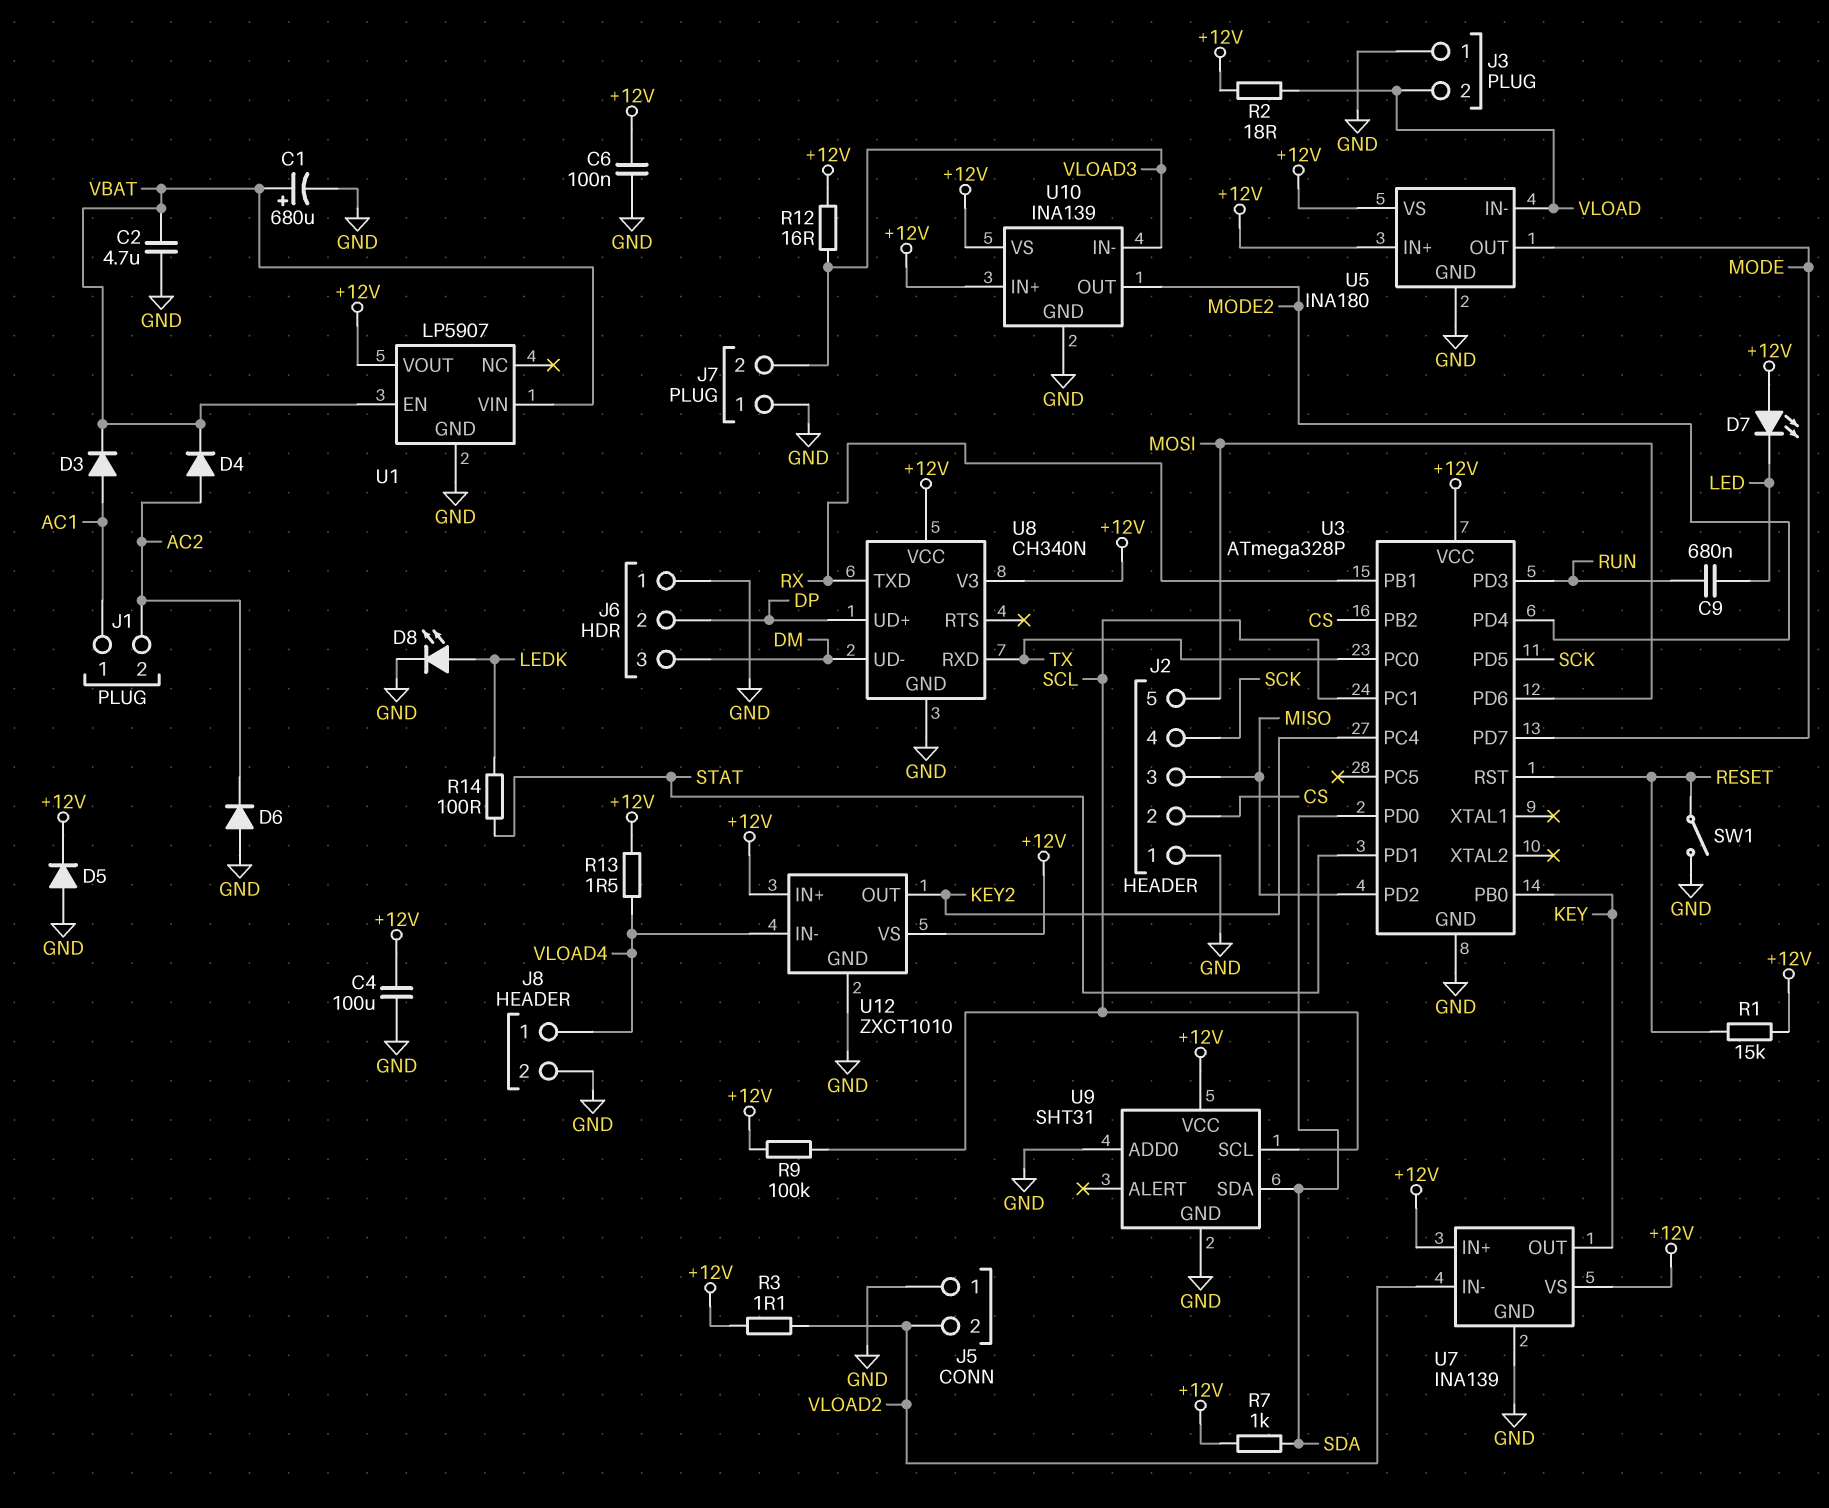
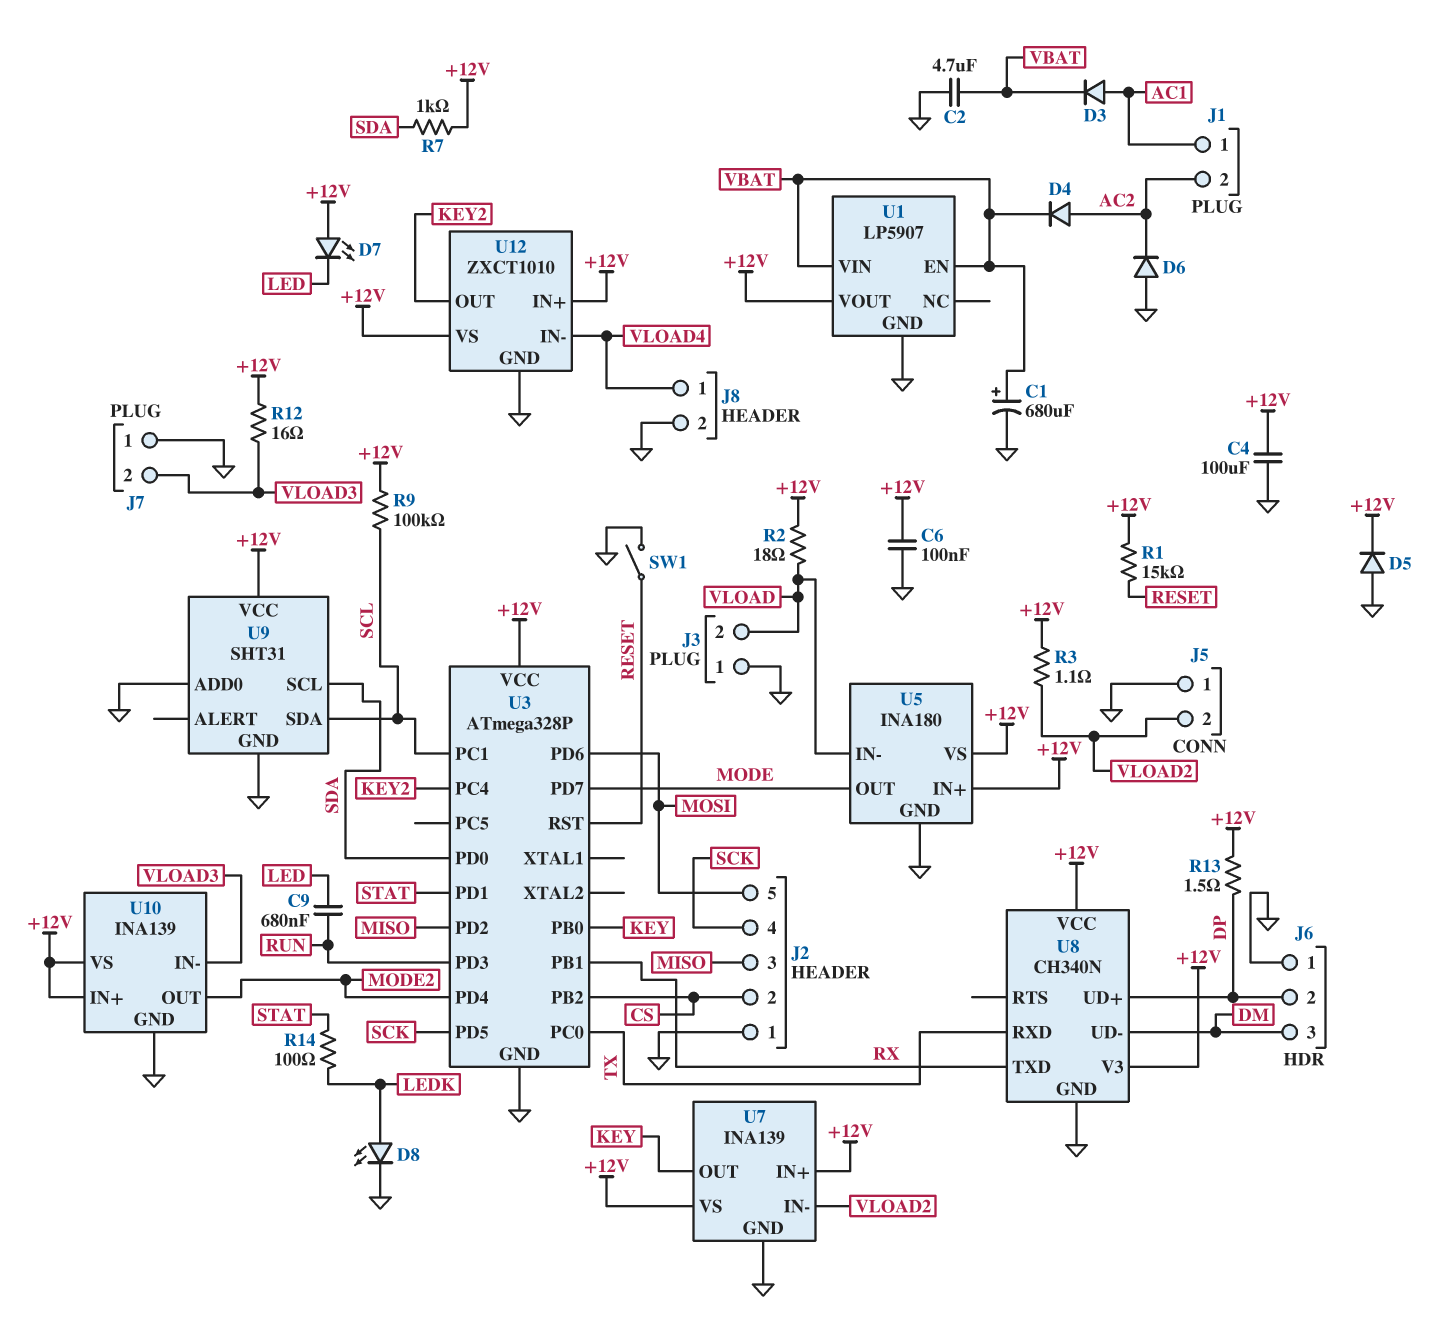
R13: 1.5 (+12V, VLOAD4) -> 1.5 (+12V, DP)
U9 pin SCL: SCL -> SDA
U9 pin SDA: SDA -> SCL

